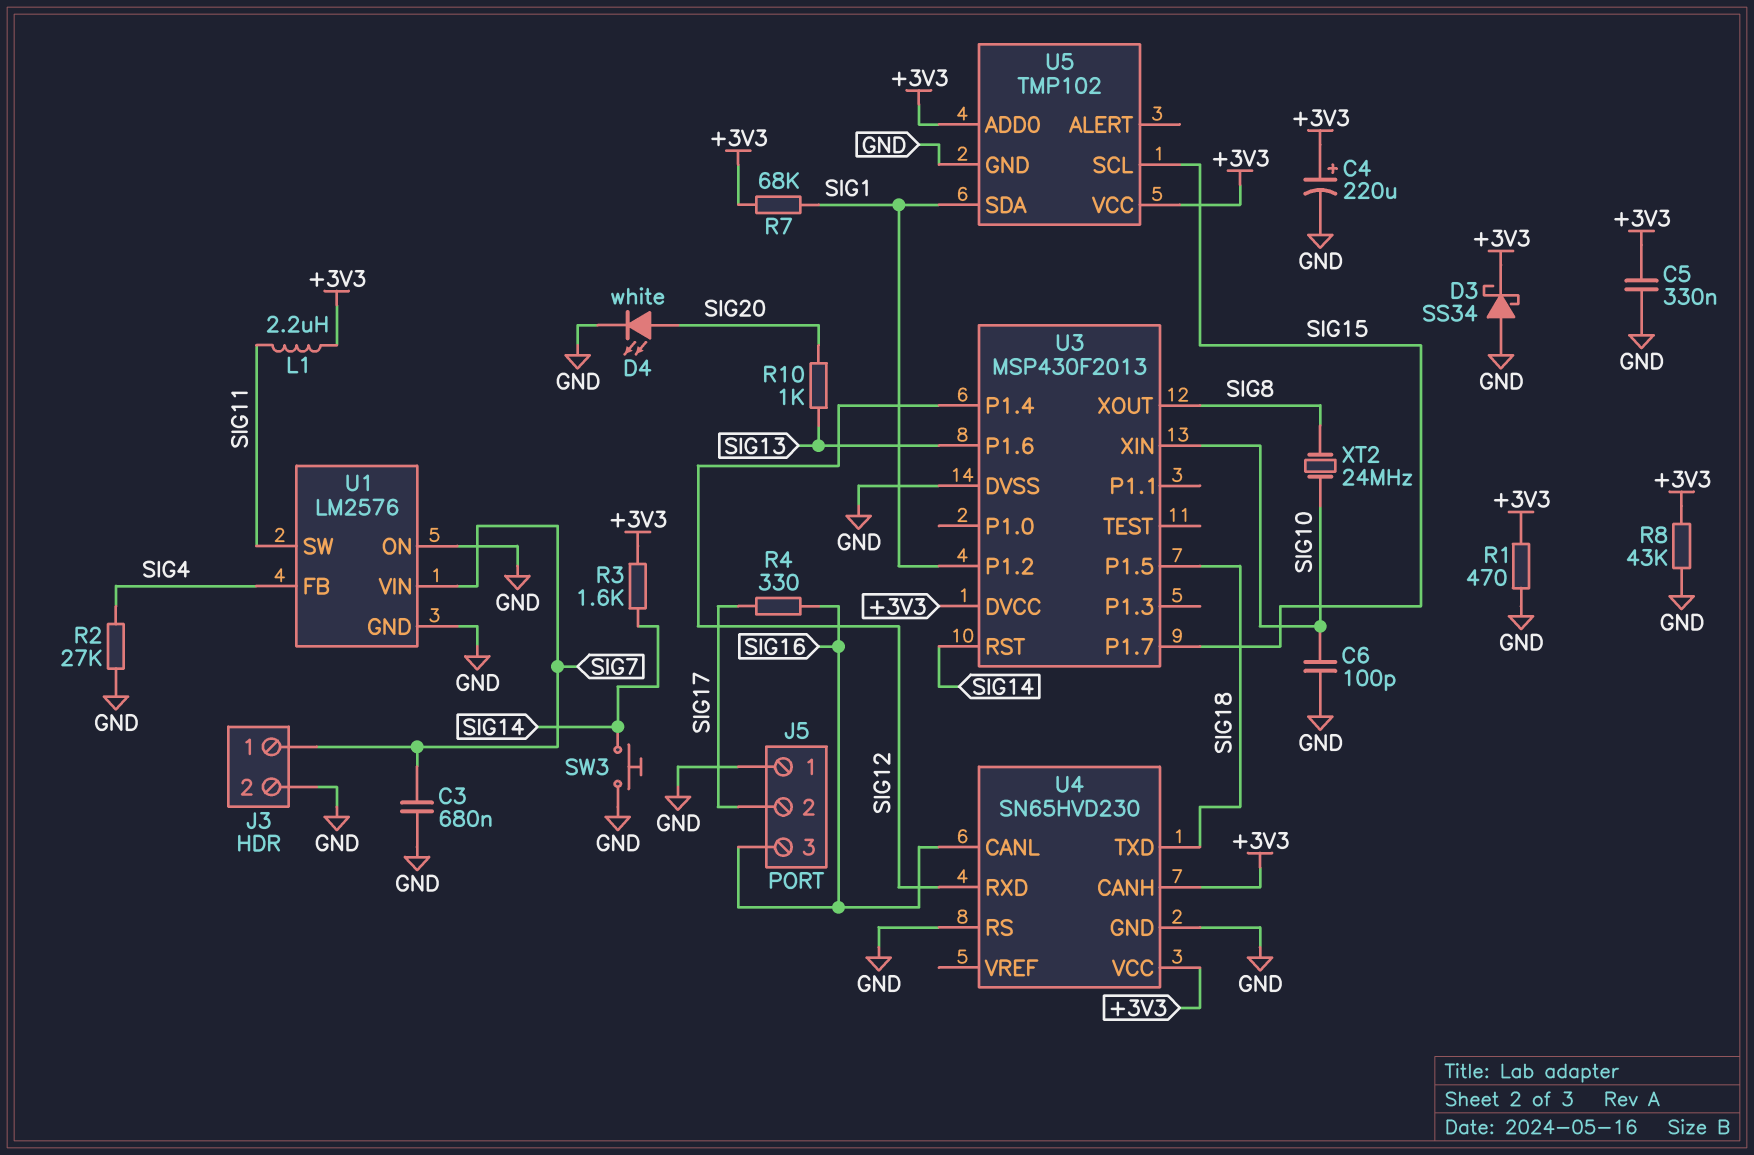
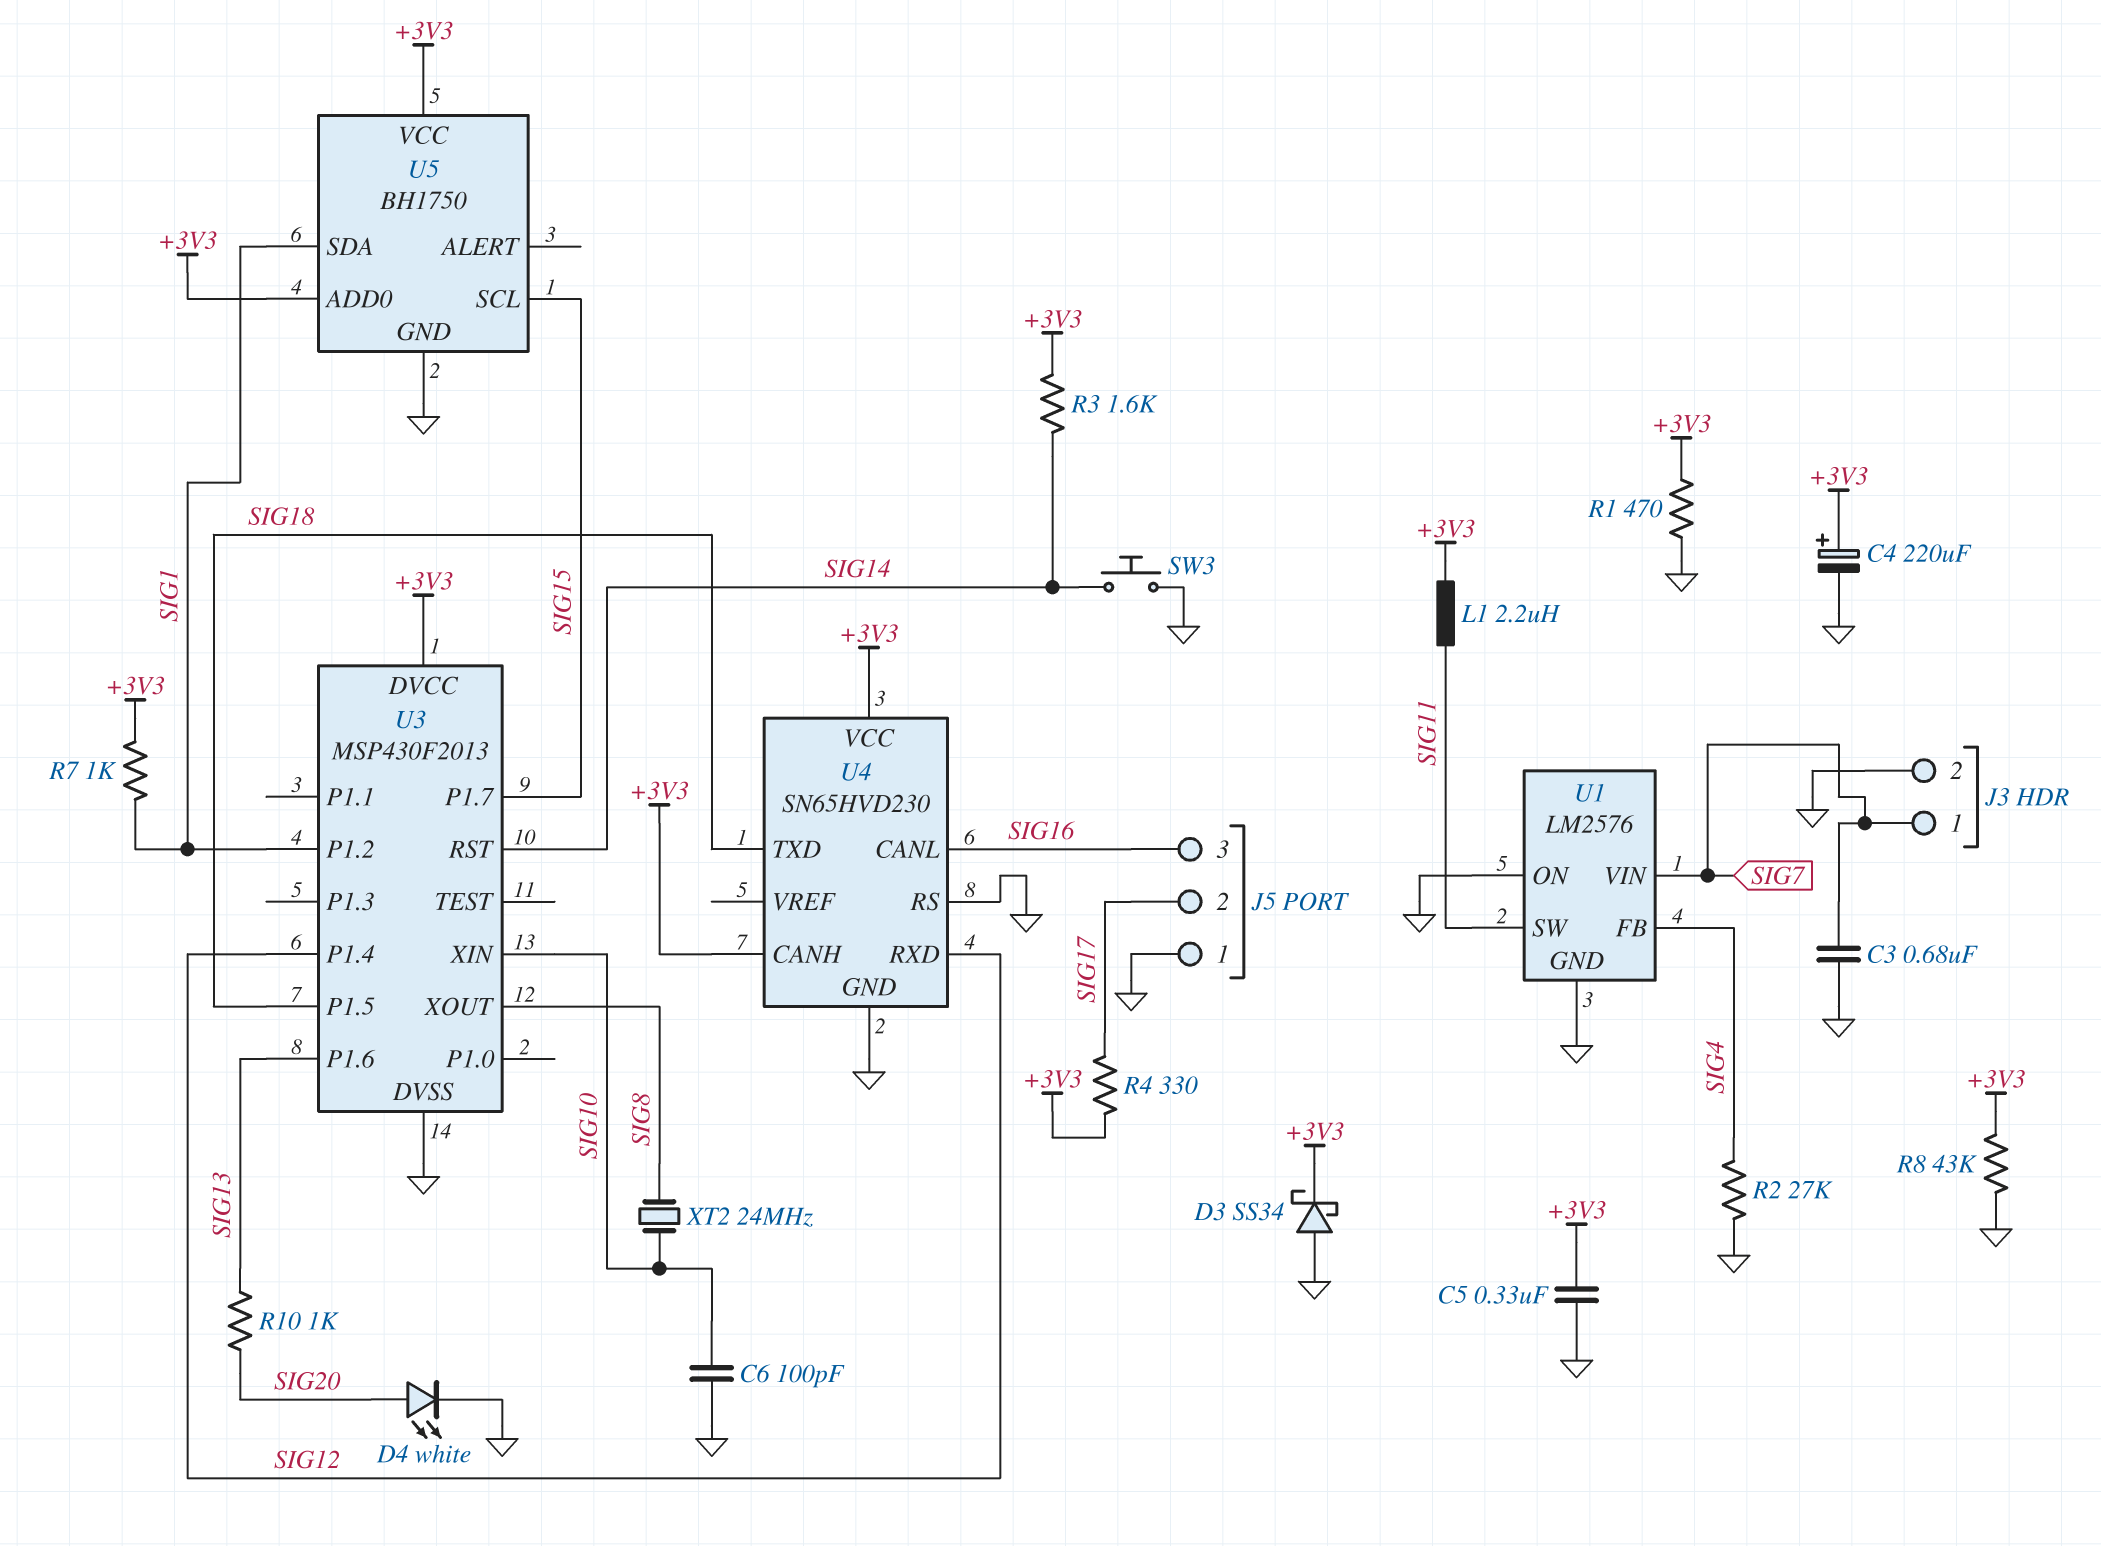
R4: 330 (SIG16, SIG17) -> 330 (+3V3, SIG17)
R7: 68k (+3V3, SIG1) -> 1k (+3V3, SIG1)
U5: TMP102 -> BH1750

